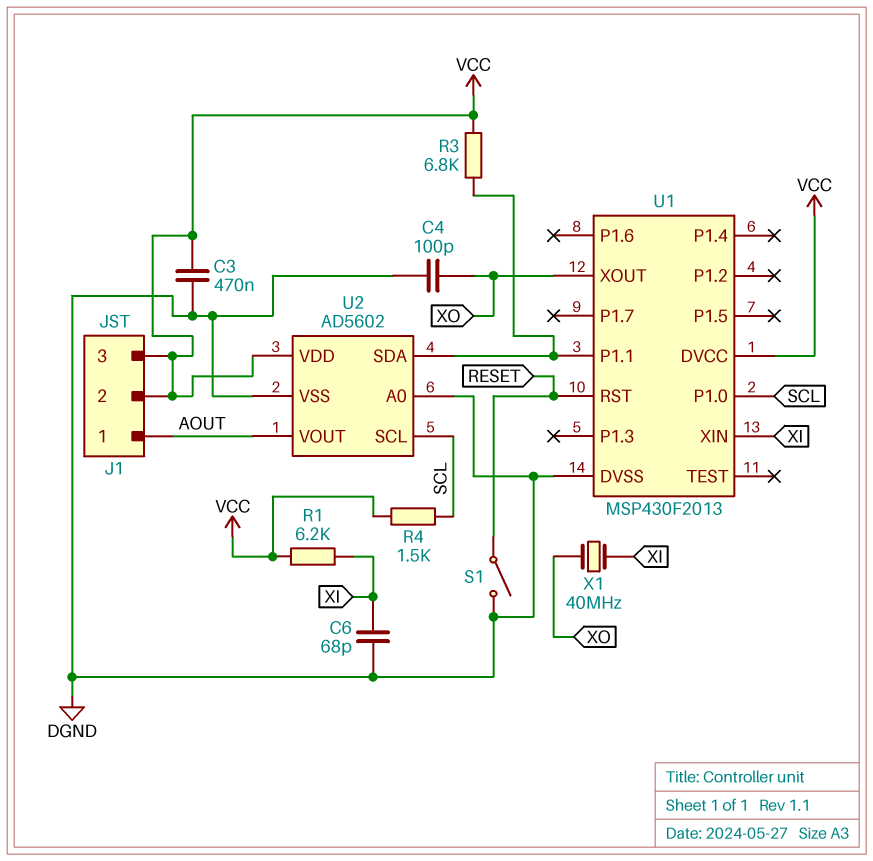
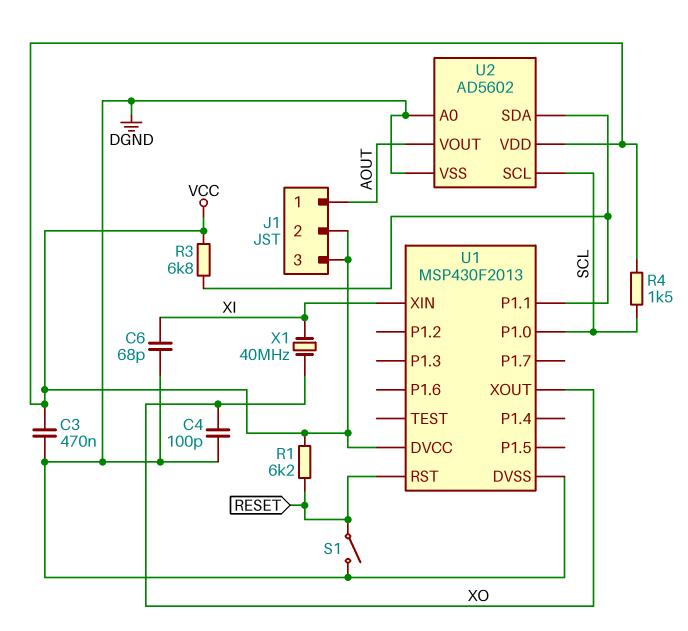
R1: 6.2k (VCC, XI) -> 6.2k (RESET, VCC)

